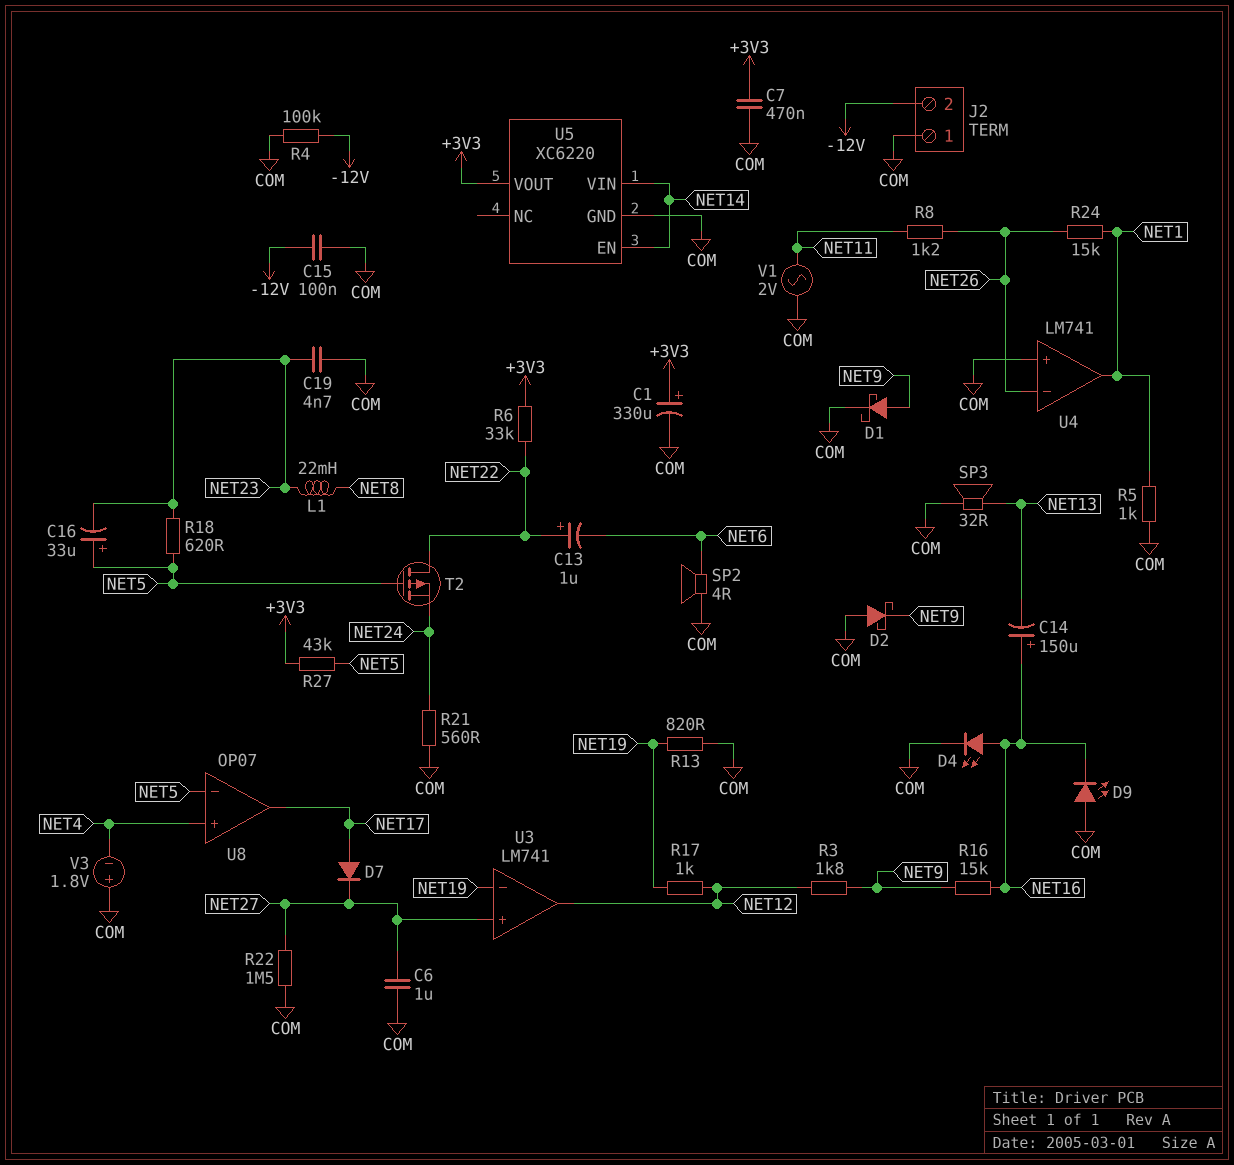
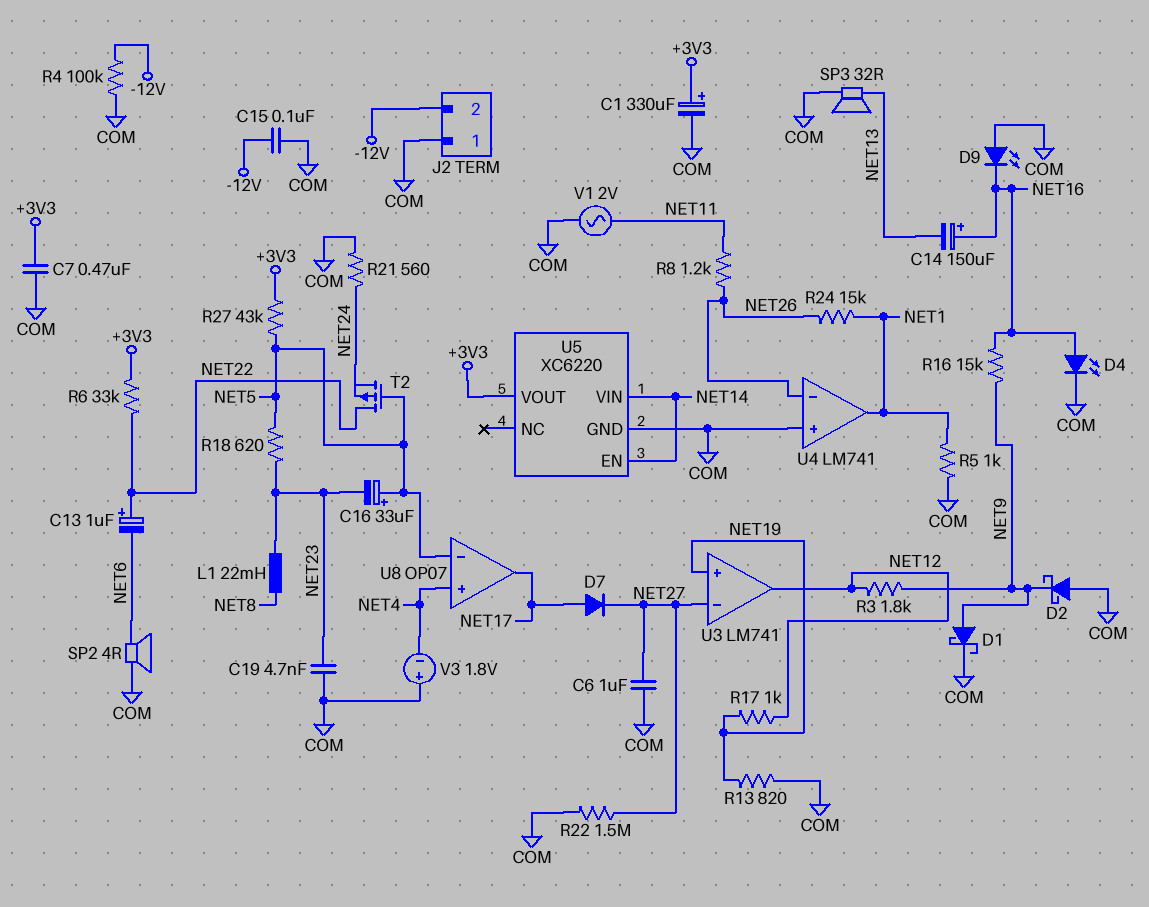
U3 pin in+: NET27 -> NET19
U3 pin in-: NET19 -> NET27

